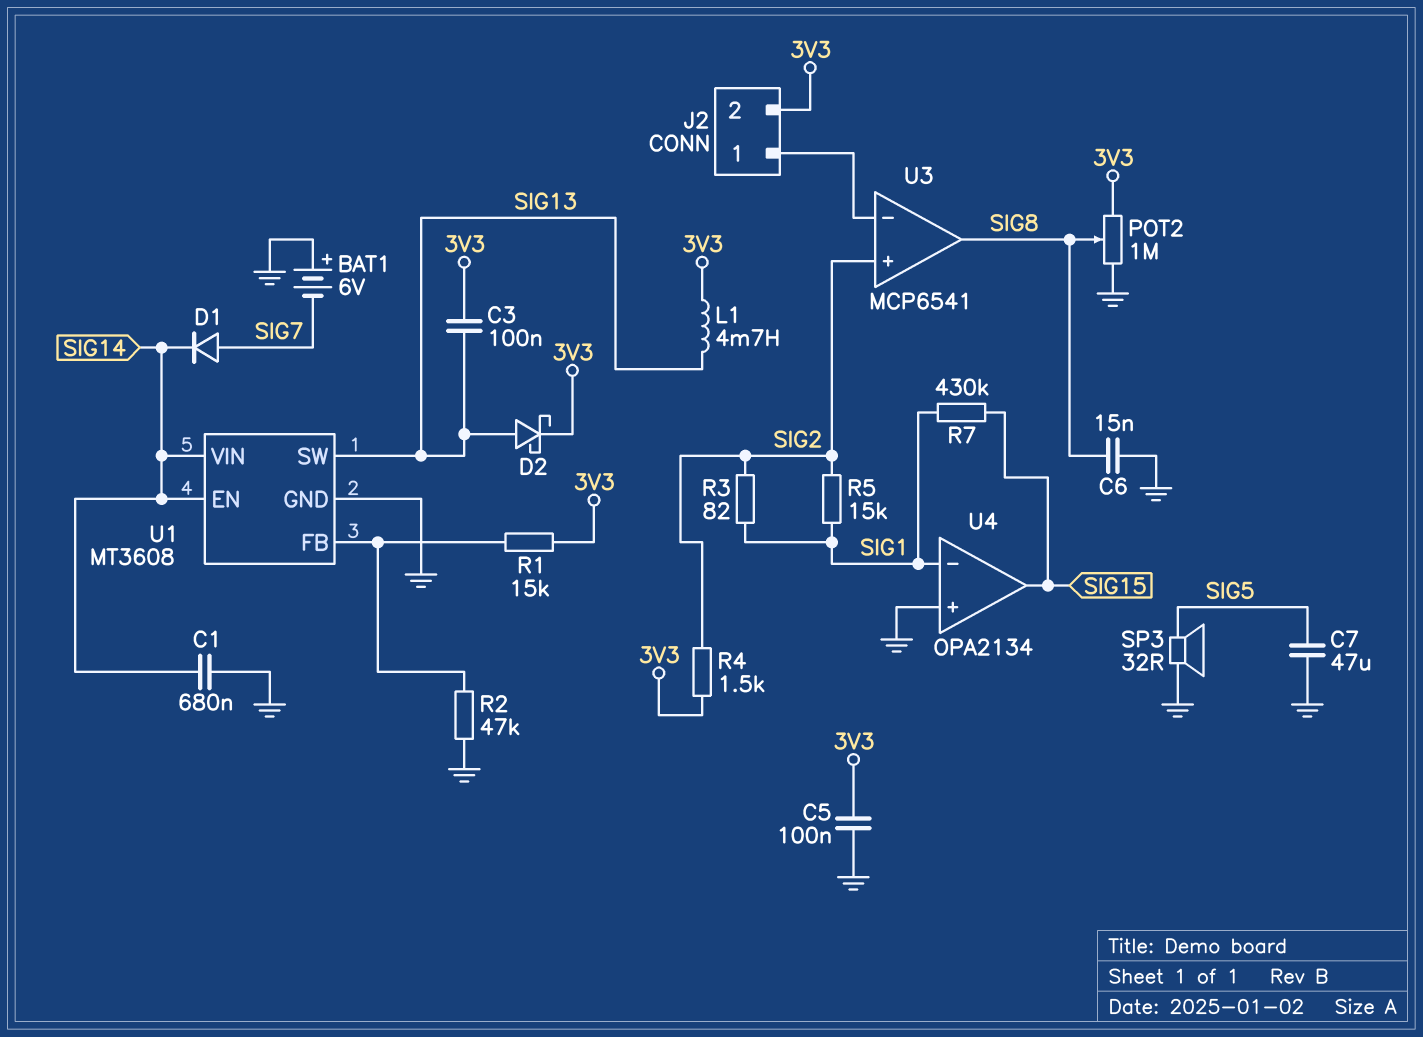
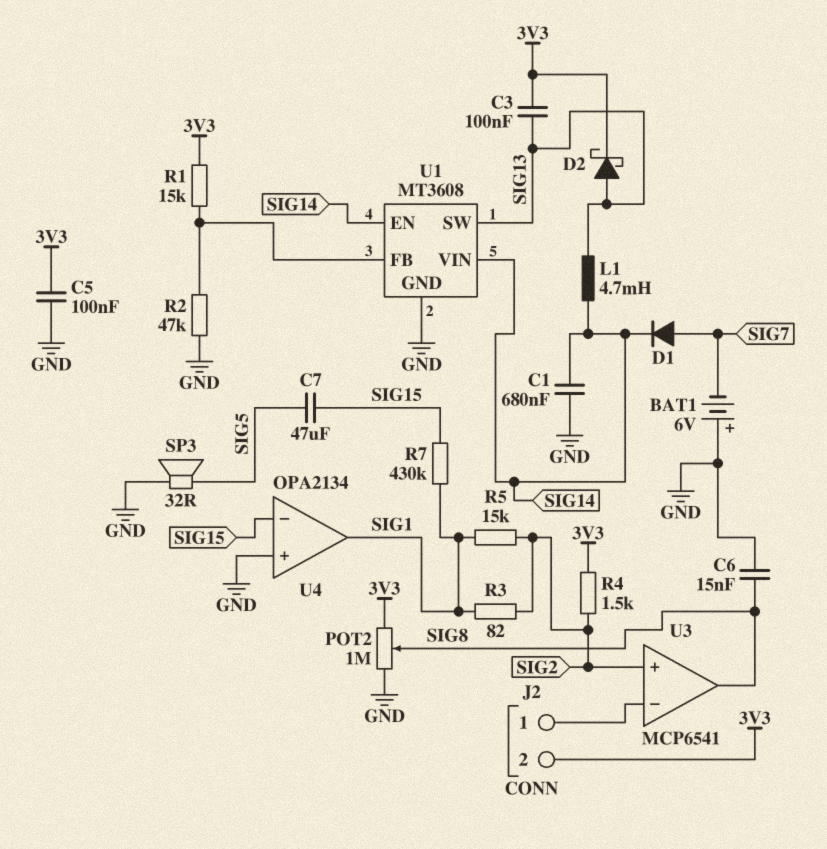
C7: 47uF (GND, SIG5) -> 47uF (SIG5, SIG15)
L1: 4.7mH (3V3, SIG13) -> 4.7mH (SIG13, SIG14)
U4 pin in-: SIG1 -> SIG15
U4 pin out: SIG15 -> SIG1

